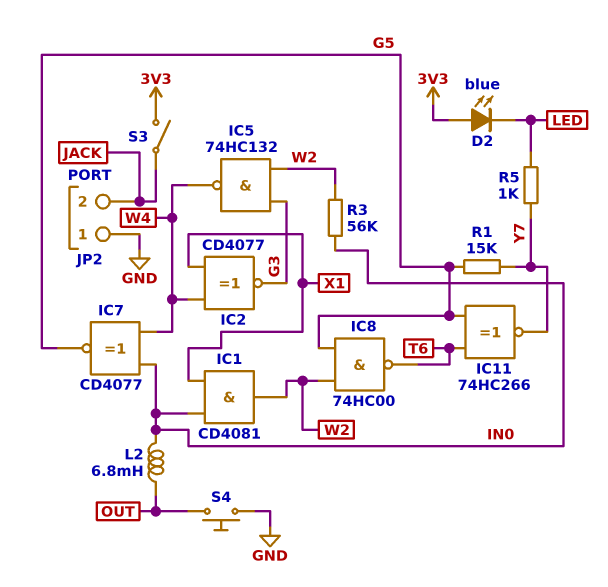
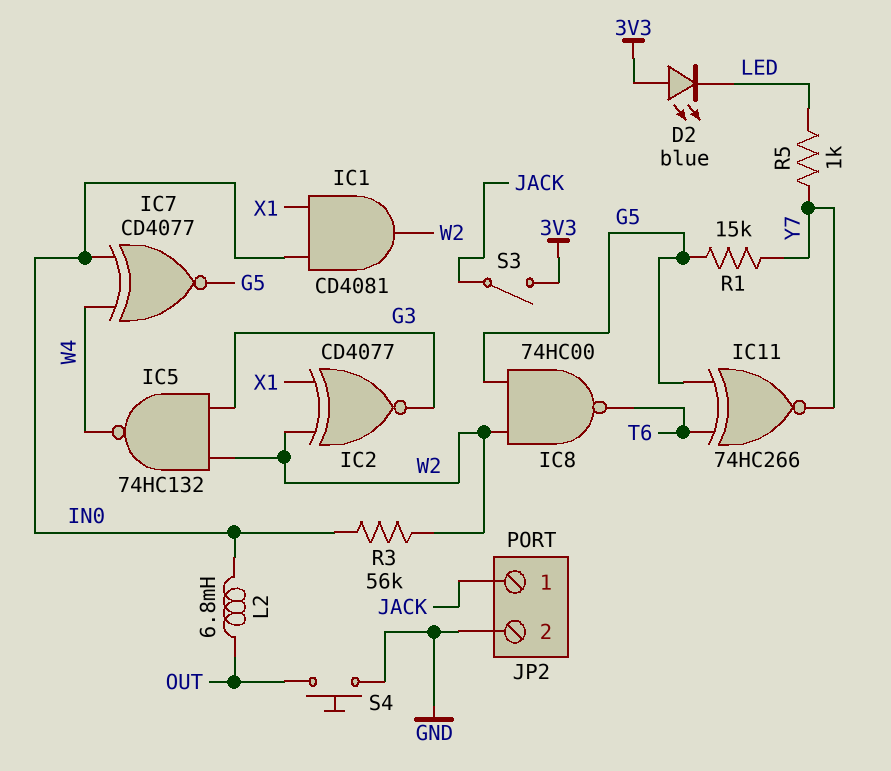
IC2: XNOR CD4077 (in W4, in X1, out G3) -> XNOR CD4077 (in W2, in X1, out G3)
JP2 pin 1: GND -> JACK
JP2 pin 2: JACK -> GND

